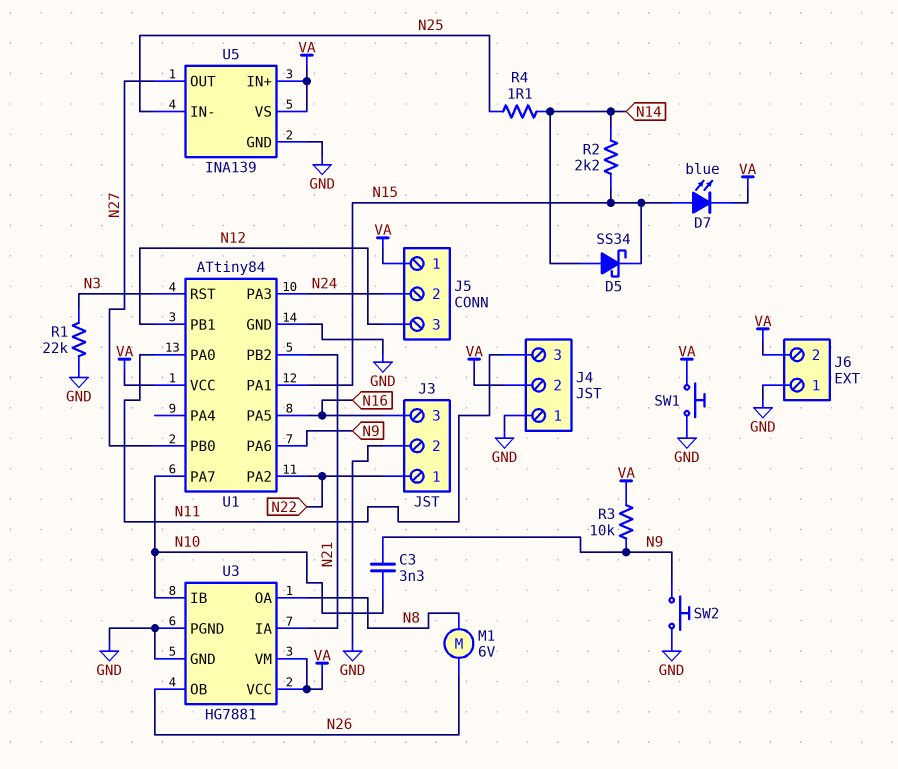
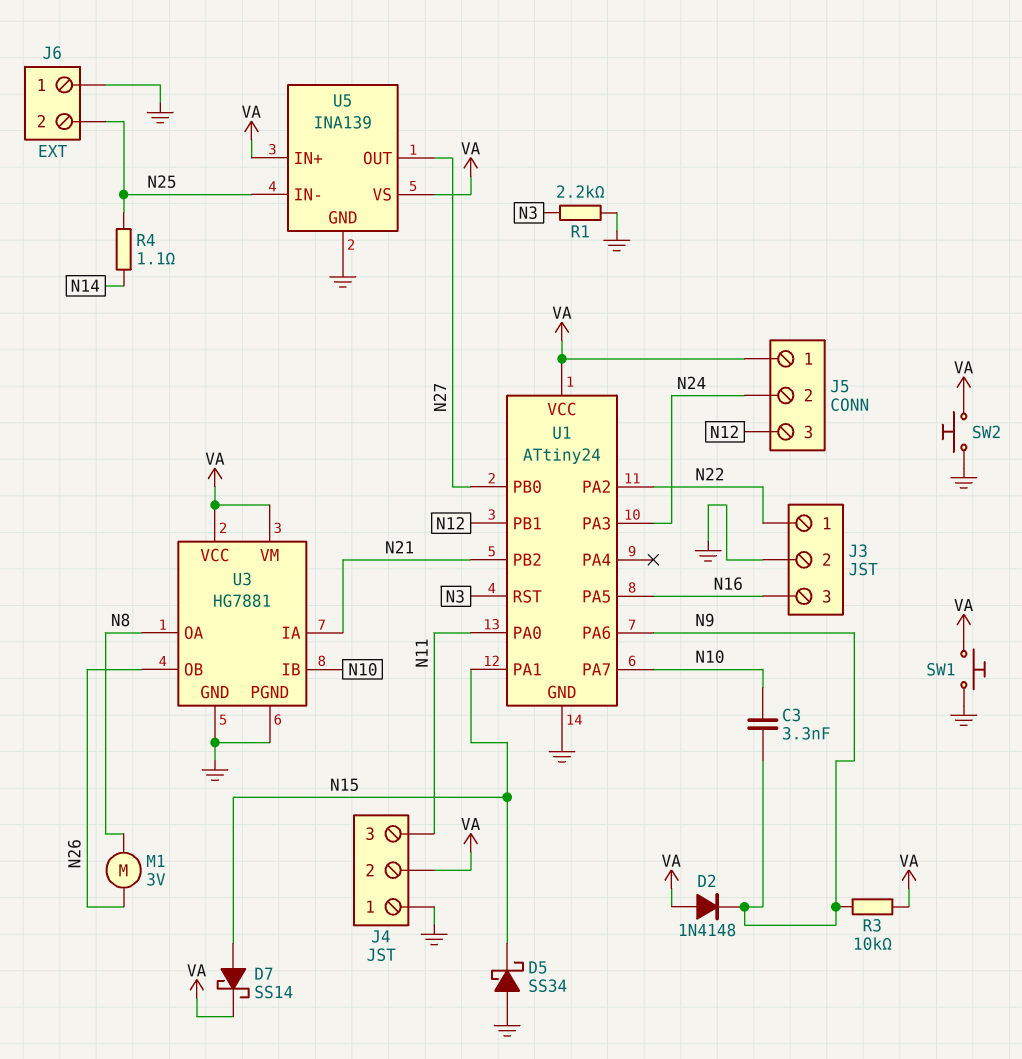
D2: none -> diode 1N4148 (A VA, K N9)
D5: schottky SS34 (A N14, K N15) -> schottky SS34 (A GND, K N15)
D7: LED blue (A N15, K VA) -> schottky SS14 (A N15, K VA)
J6 pin 2: VA -> N25
M1: motor 6V (N8, N26) -> motor 3V (N8, N26)
R1: 22k (GND, N3) -> 2.2k (GND, N3)
R2: 2.2k (N14, N15) -> none
SW2: button (GND, N9) -> button (GND, VA)
U1: ATtiny84 -> ATtiny24

